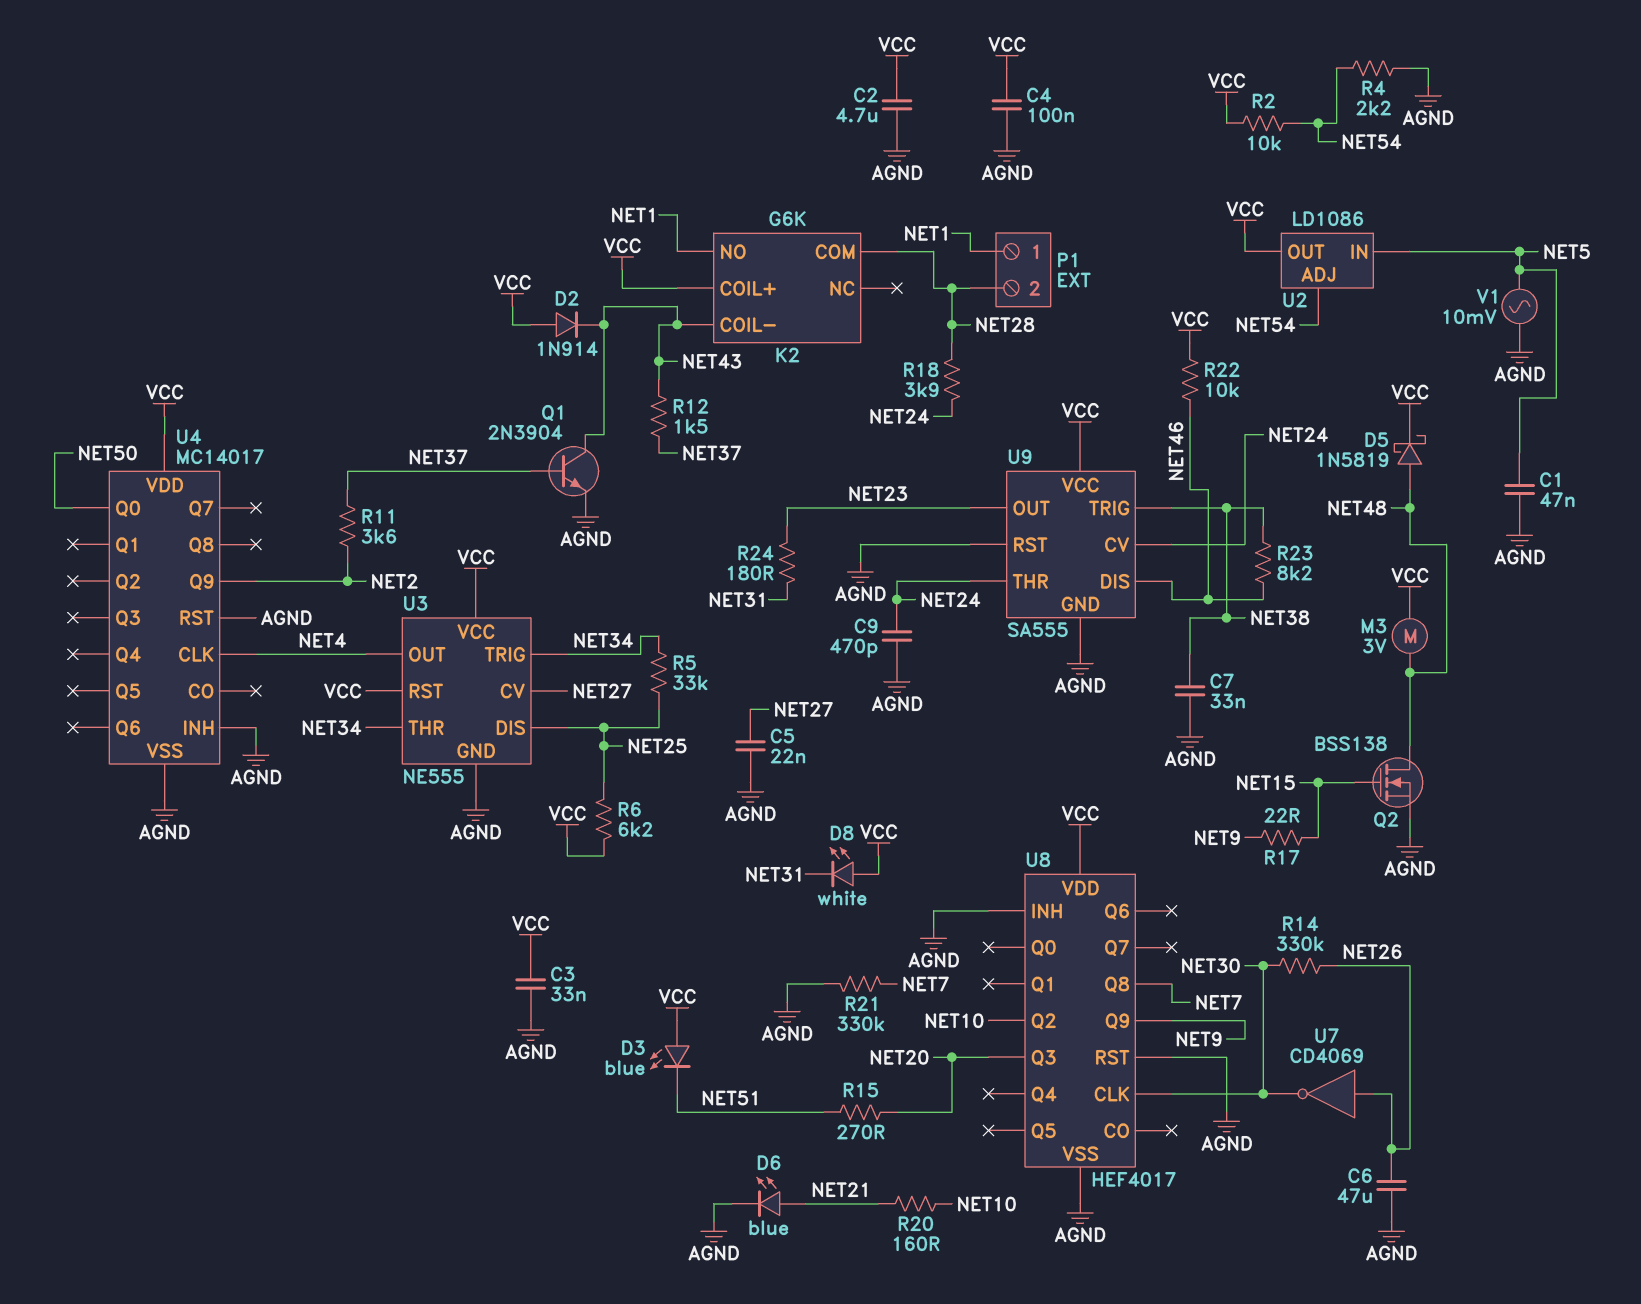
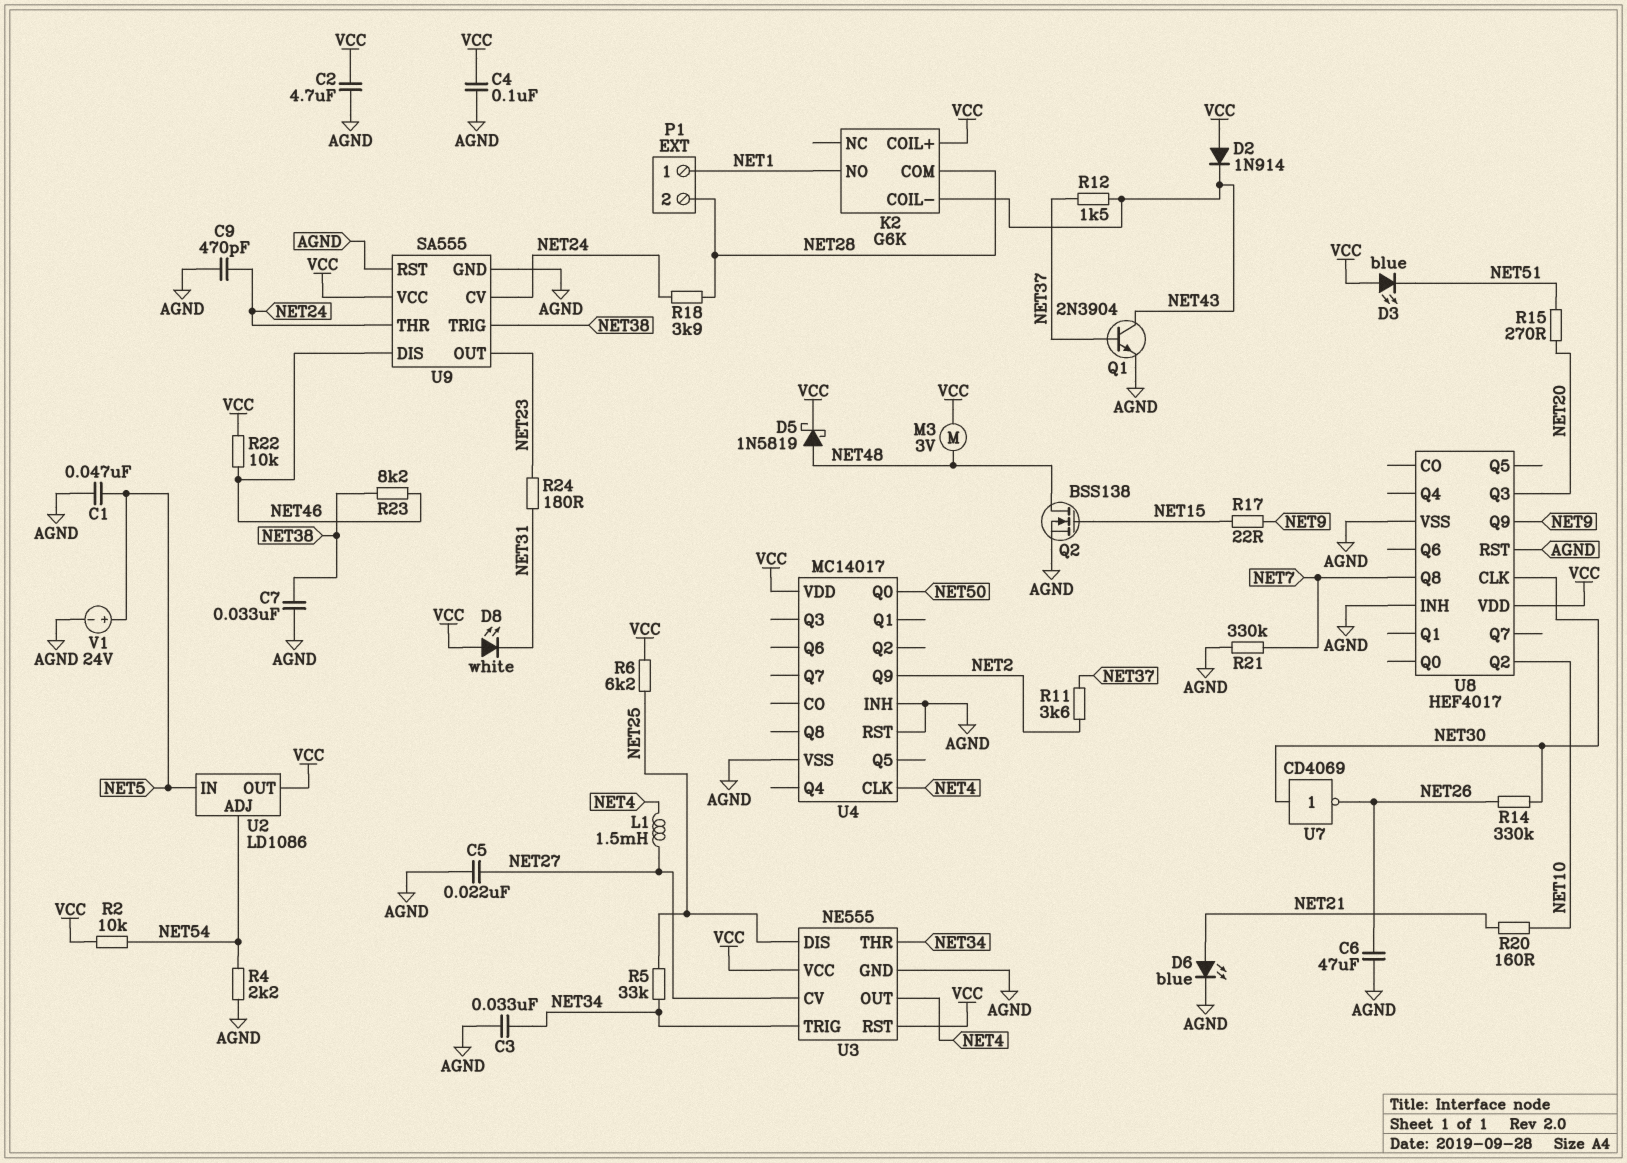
C3: 33nF (AGND, VCC) -> 33nF (AGND, NET34)
L1: none -> 1.5mH (NET4, NET27)
U7: NOT CD4069 (in NET26, out NET30) -> NOT CD4069 (in NET30, out NET26)
V1: AC 10mV (AGND, NET5) -> 24V (plus NET5, minus AGND)

